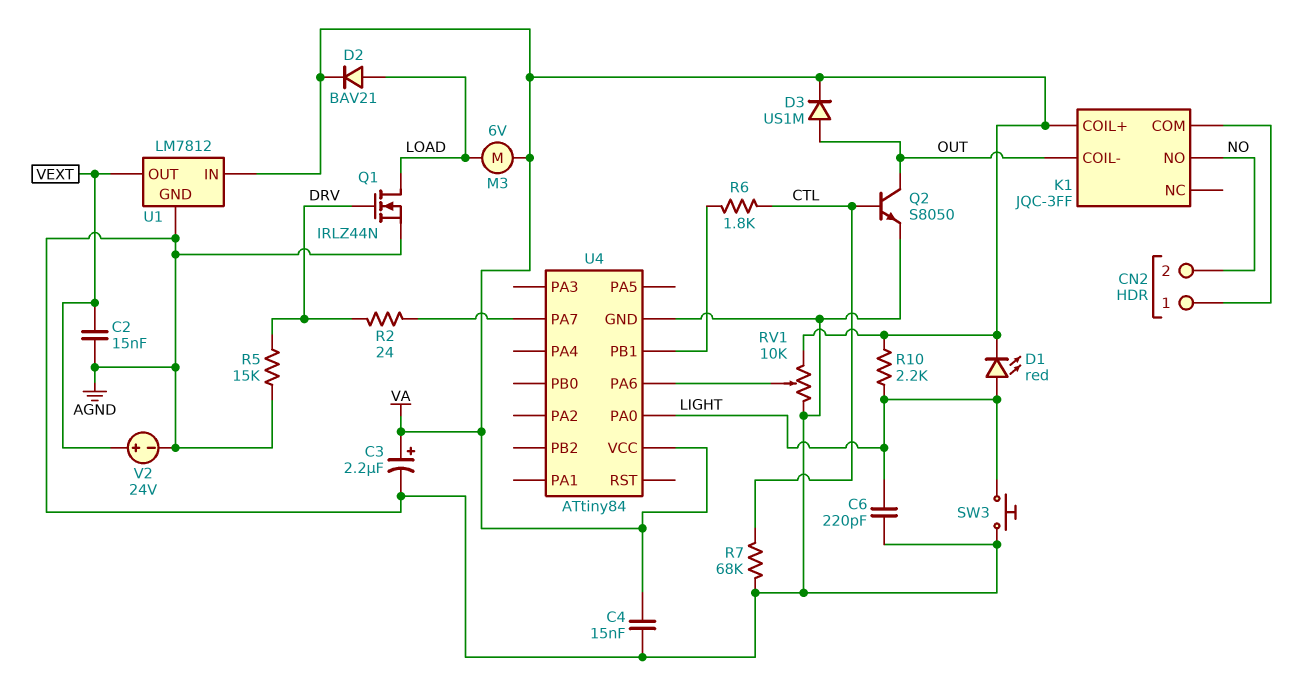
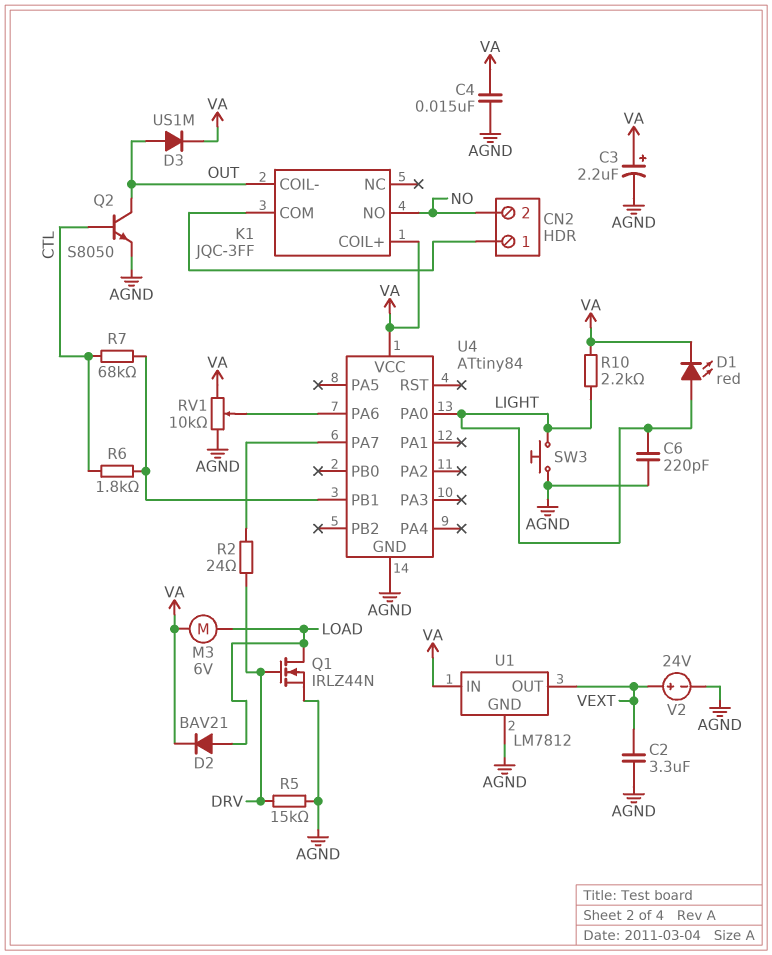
C2: 15nF (AGND, VEXT) -> 3.3uF (AGND, VEXT)
R7: 68k (AGND, CTL) -> 68k (CTL, U4/PB1)

